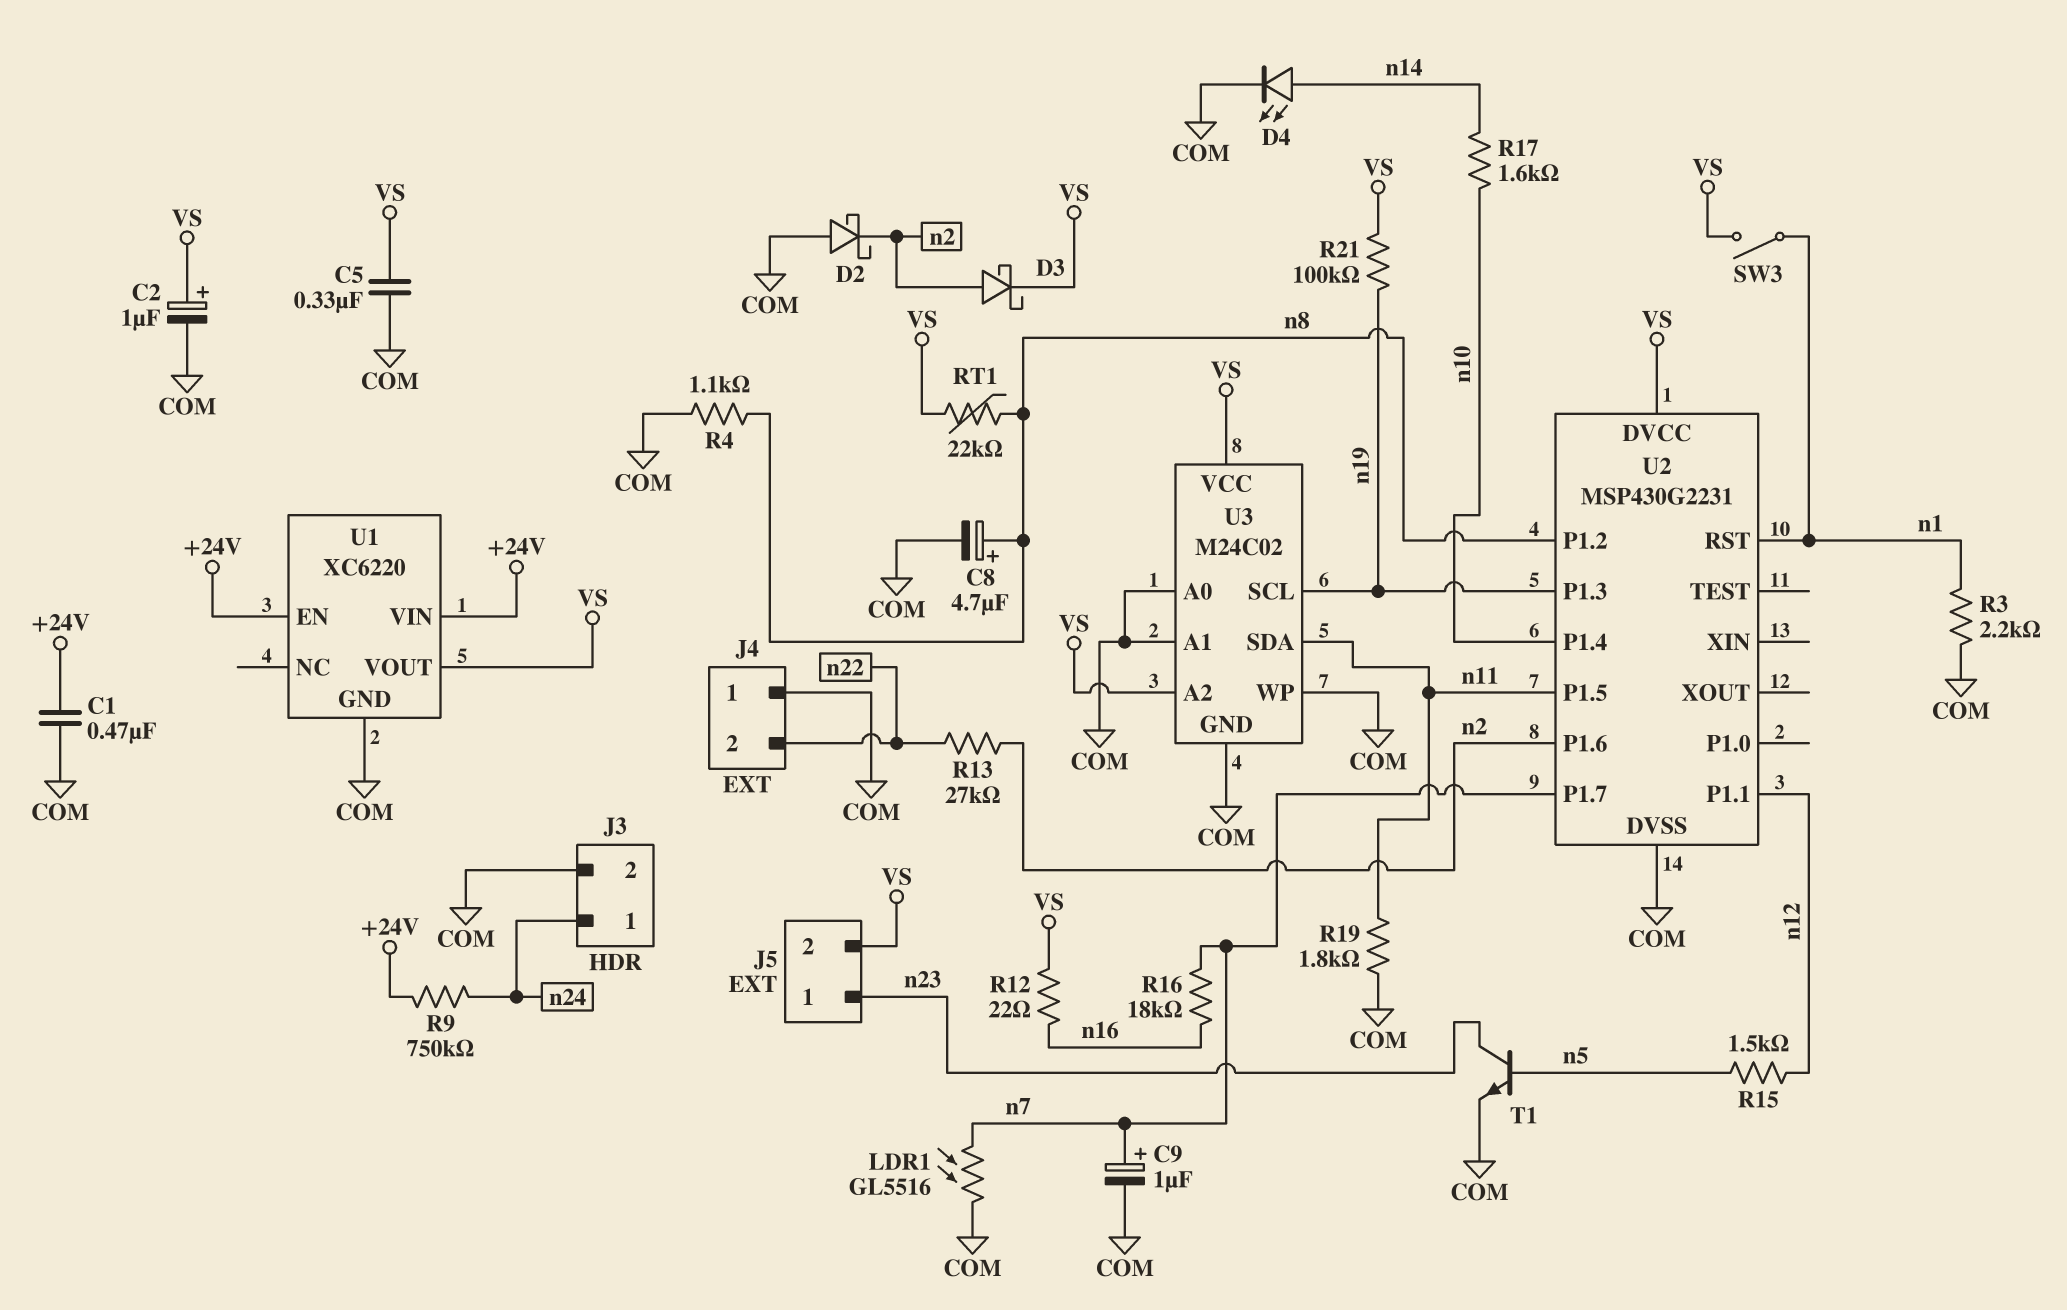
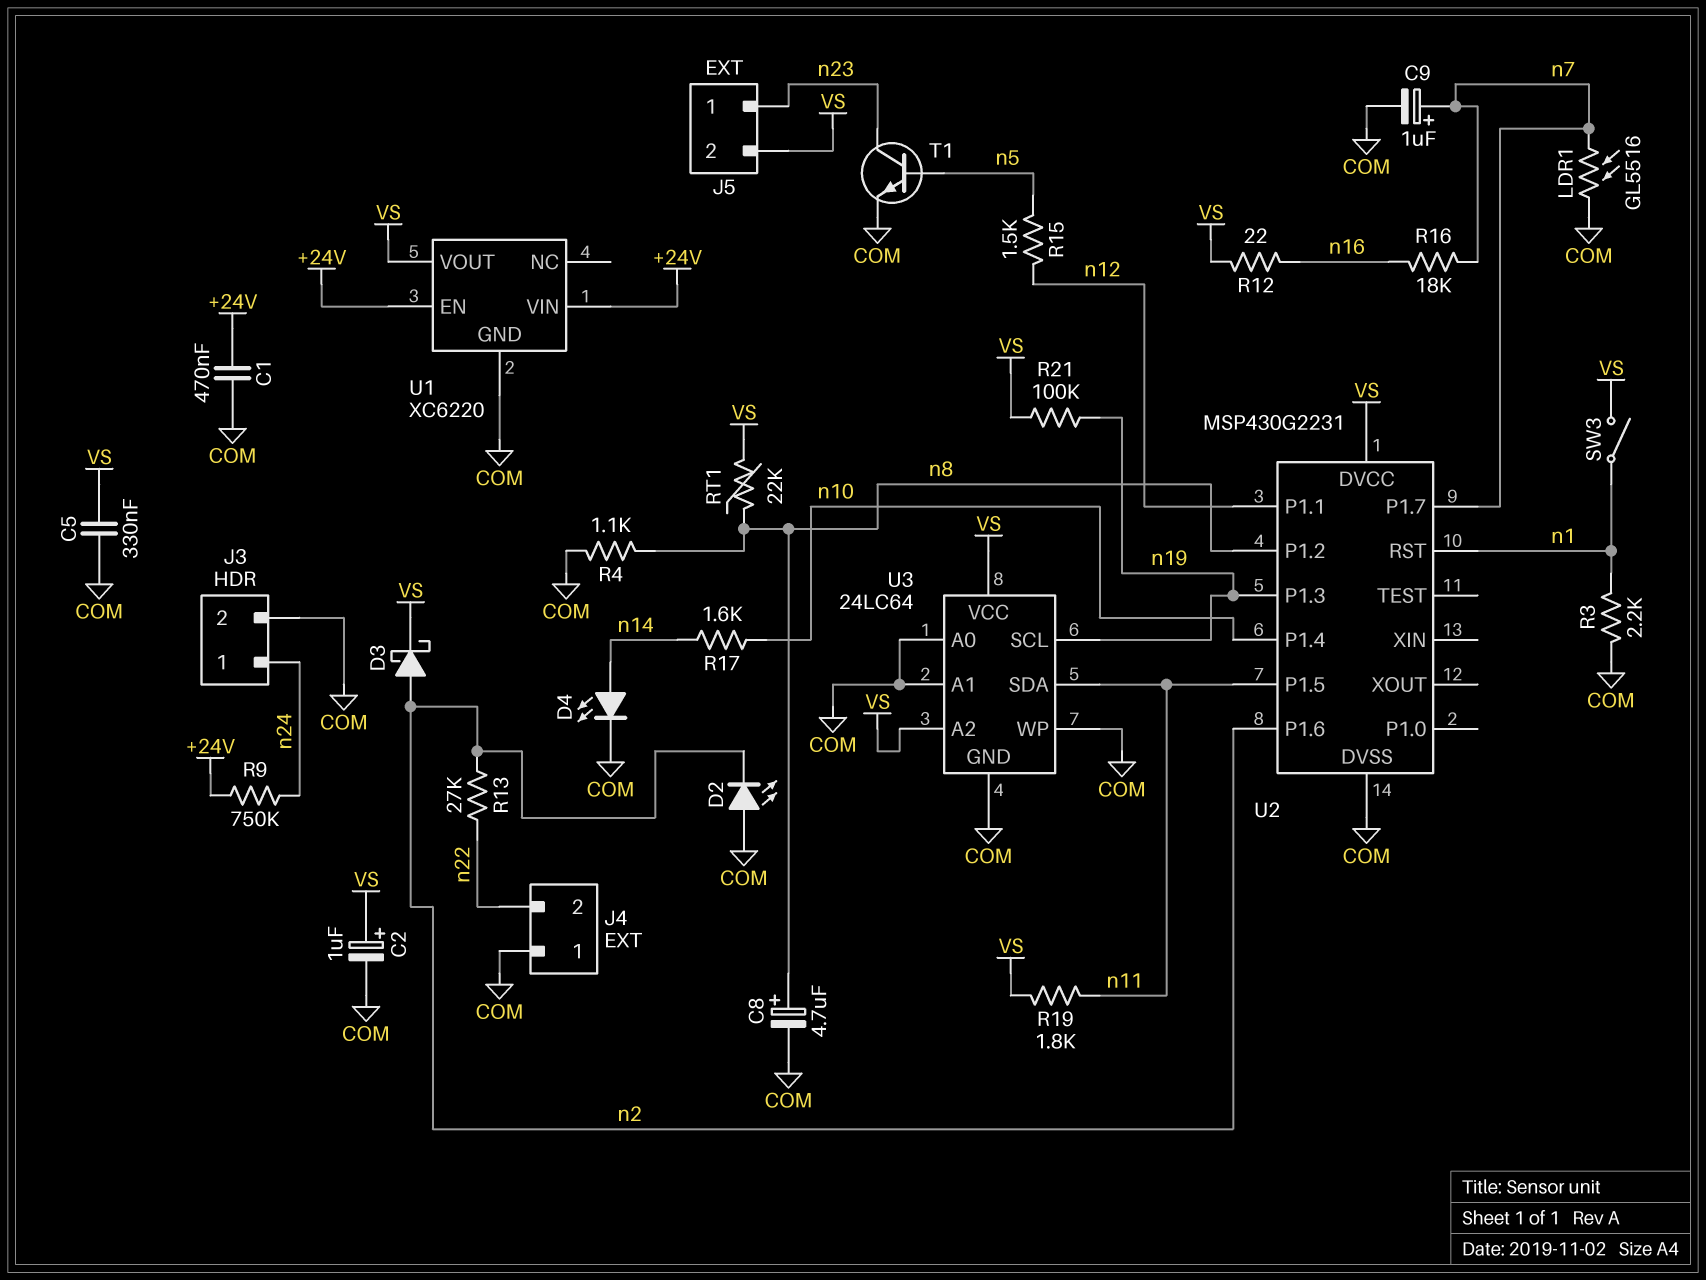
D2: schottky (A COM, K n2) -> LED (A COM, K n2)
R19: 1.8k (COM, n11) -> 1.8k (VS, n11)
U3: M24C02 -> 24LC64

